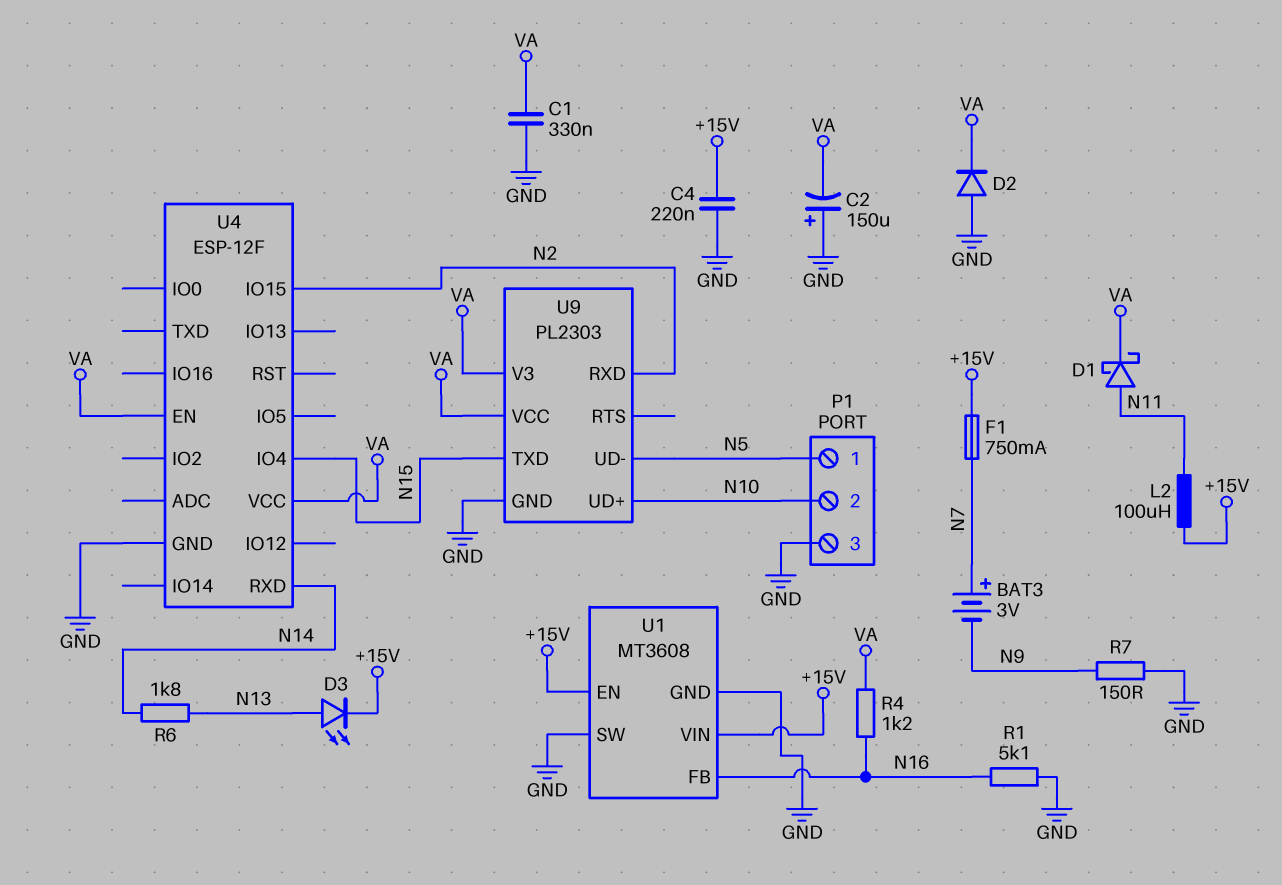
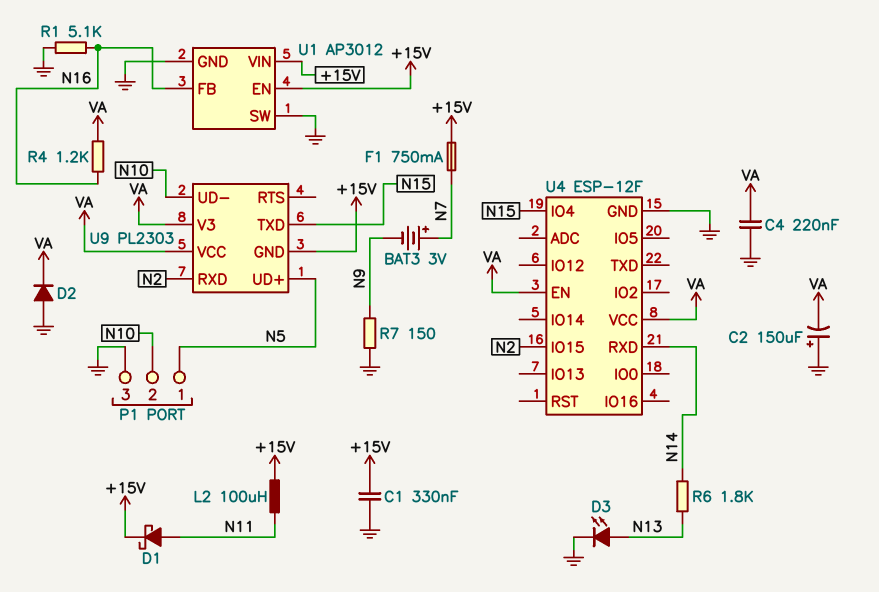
C1: 330nF (GND, VA) -> 330nF (+15V, GND)
C4: 220nF (+15V, GND) -> 220nF (GND, VA)
D1: schottky (A N11, K VA) -> schottky (A N11, K +15V)
D3: LED (A N13, K +15V) -> LED (A N13, K GND)
U1: MT3608 -> AP3012
U9 pin GND: GND -> +15V
U9 pin UD+: N10 -> N5
U9 pin UD-: N5 -> N10

